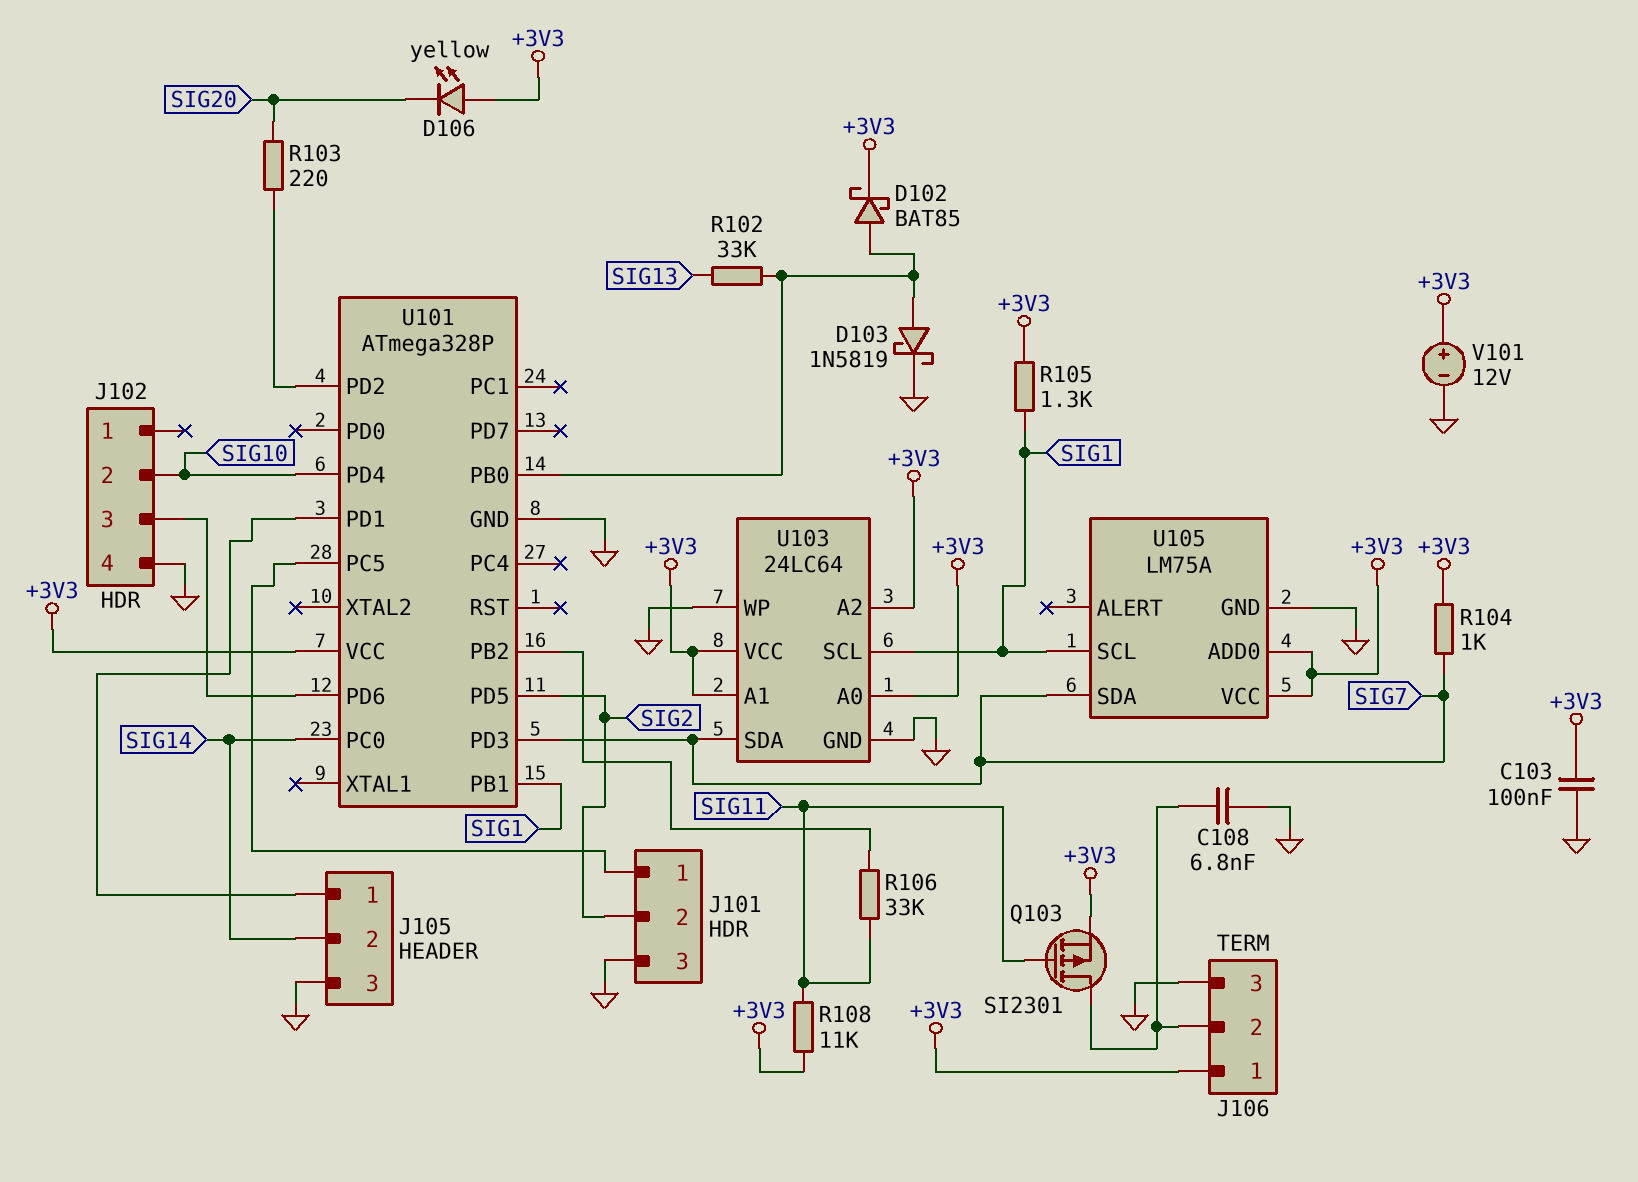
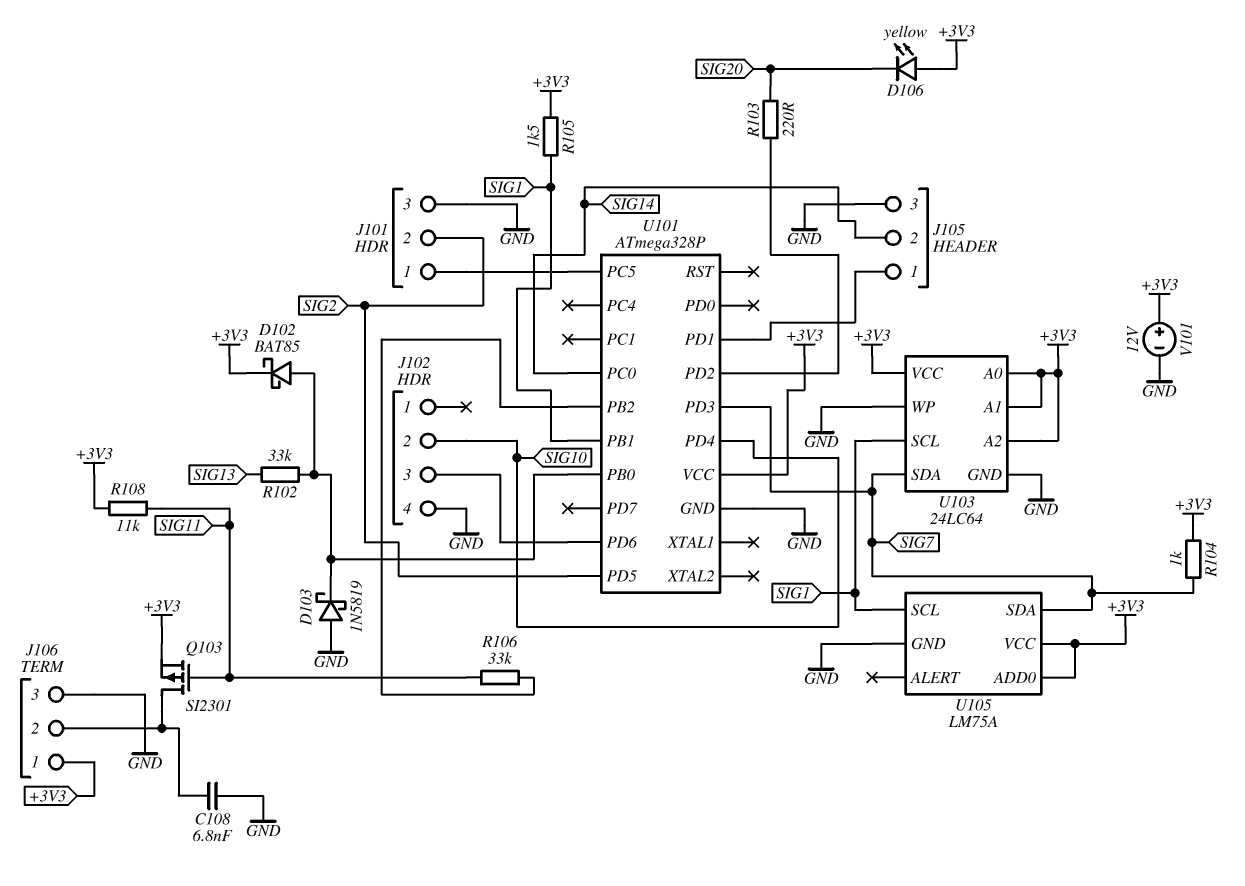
C103: 100nF (+3V3, GND) -> none
D103: schottky 1N5819 (A U101/PB0, K GND) -> schottky 1N5819 (A GND, K U101/PB0)
R105: 1.3k (+3V3, SIG1) -> 1.5k (+3V3, SIG1)

